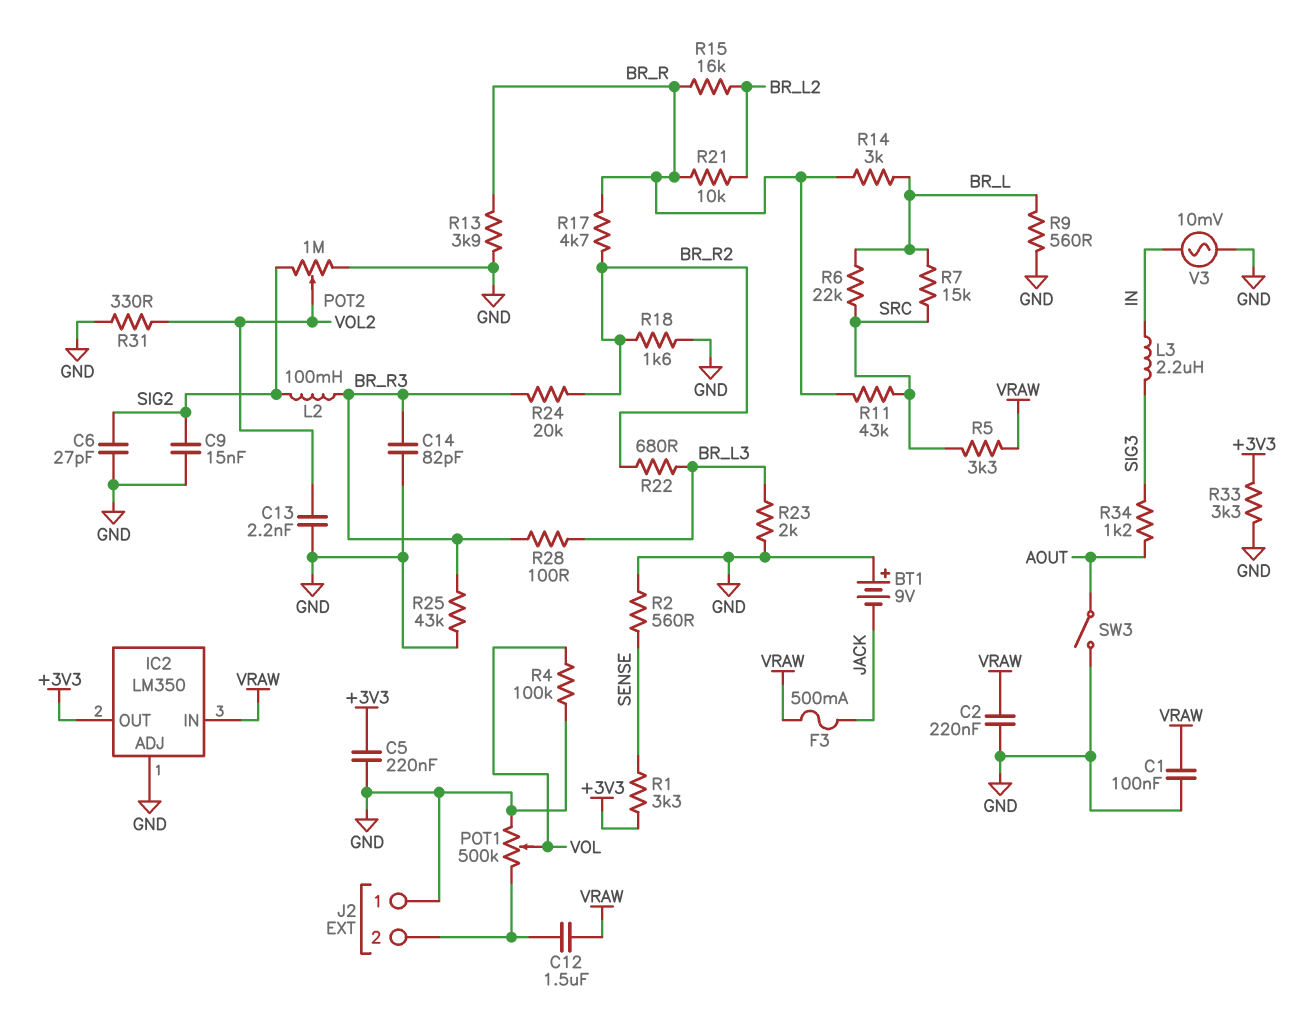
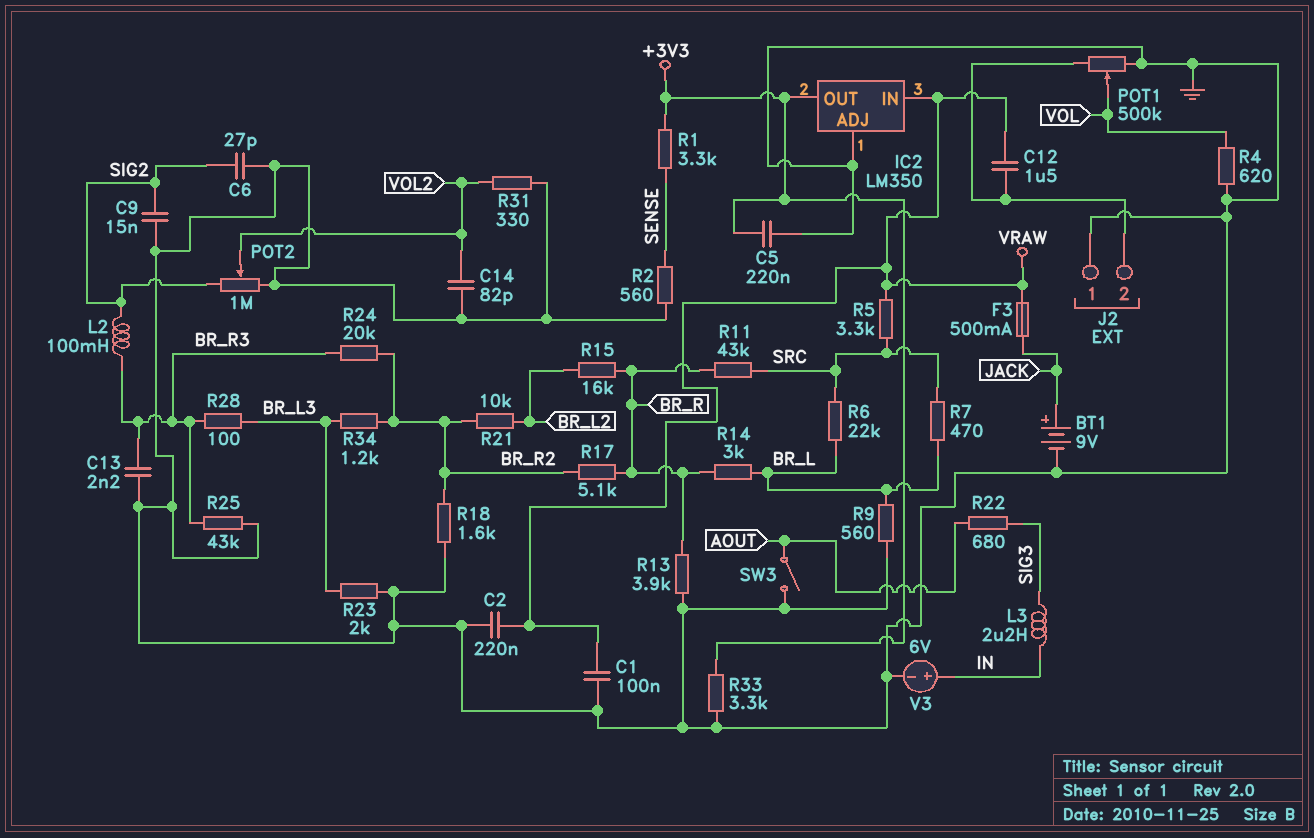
BT1: 9V (plus GND, minus JACK) -> 9V (plus JACK, minus GND)
C13: 2.2nF (GND, VOL2) -> 2.2nF (BR_R3, GND)
C14: 82pF (BR_R3, GND) -> 82pF (GND, VOL2)
R4: 100k (GND, VOL) -> 620 (GND, VOL)
R7: 15k (BR_L, SRC) -> 470 (BR_L, SRC)
R17: 4.7k (BR_R, BR_R2) -> 5.1k (BR_R, BR_R2)
R21: 10k (BR_L2, BR_R) -> 10k (BR_L2, BR_R2)
R22: 680 (BR_L3, BR_R2) -> 680 (AOUT, SIG3)
R34: 1.2k (AOUT, SIG3) -> 1.2k (BR_L3, BR_R2)
V3: AC 10mV (GND, IN) -> 6V (plus IN, minus GND)

